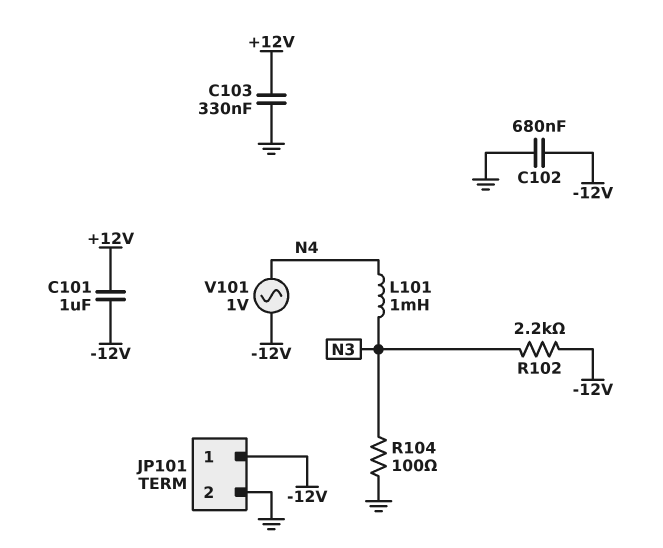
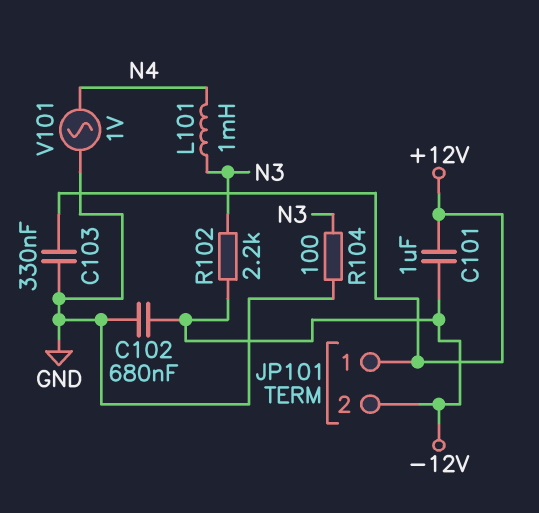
JP101 pin 1: -12V -> +12V
JP101 pin 2: GND -> -12V
V101: AC 1V (-12V, N4) -> AC 1V (GND, N4)

